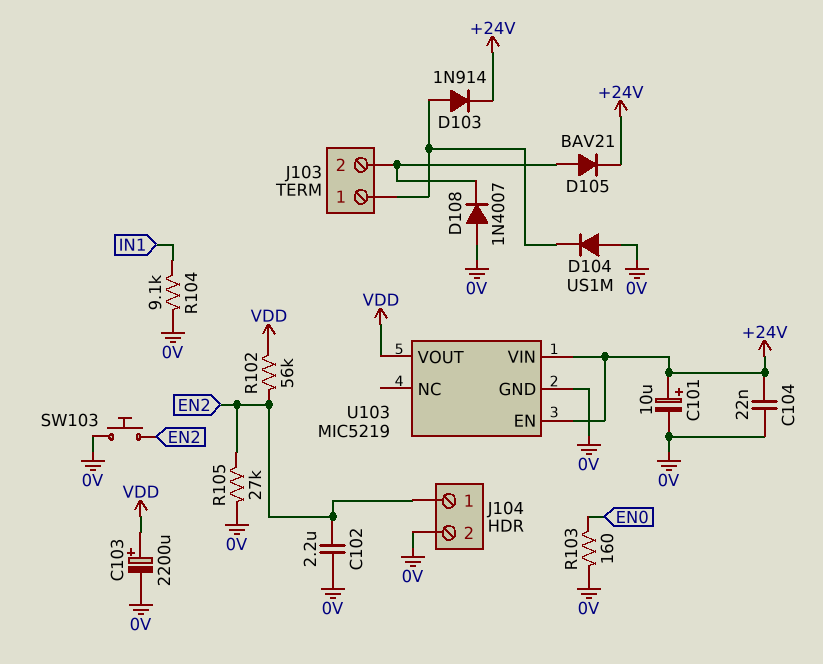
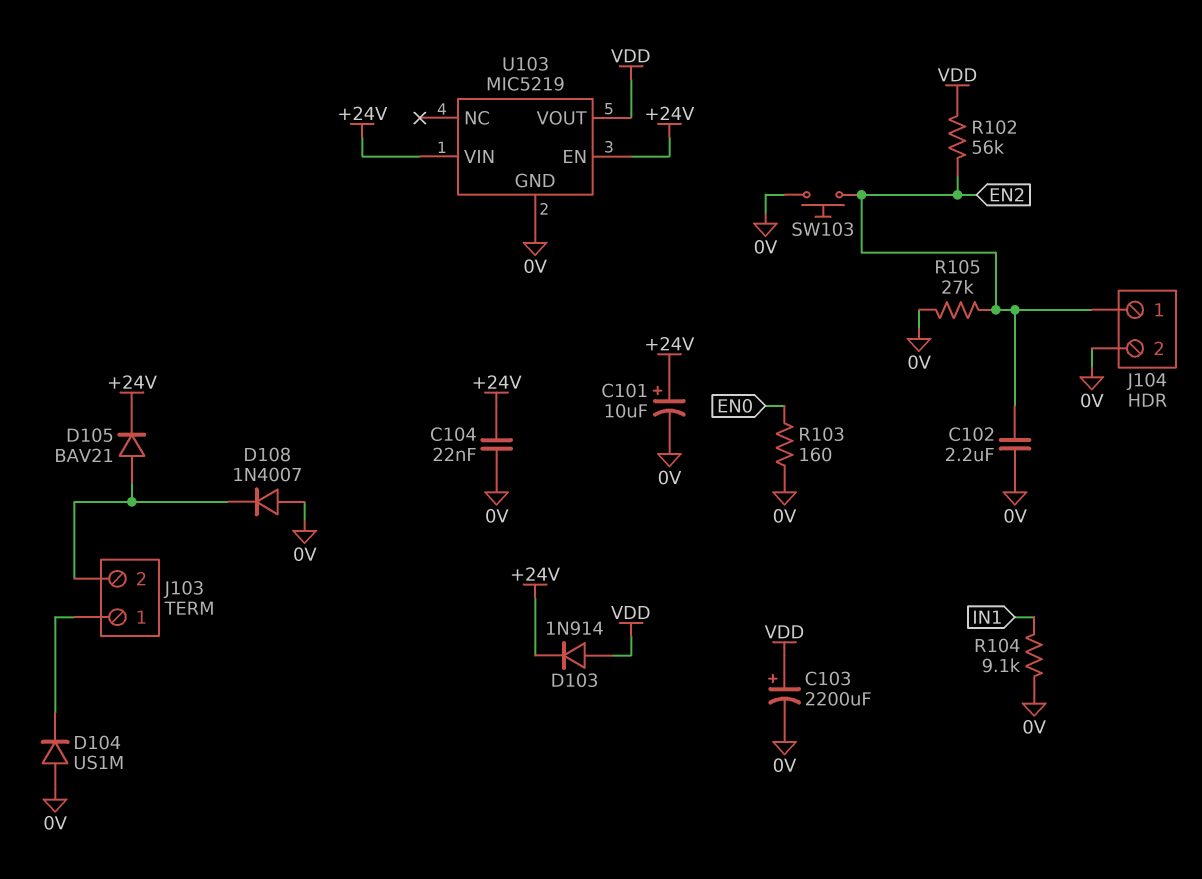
D103: diode 1N914 (A J103/1, K +24V) -> diode 1N914 (A VDD, K +24V)

